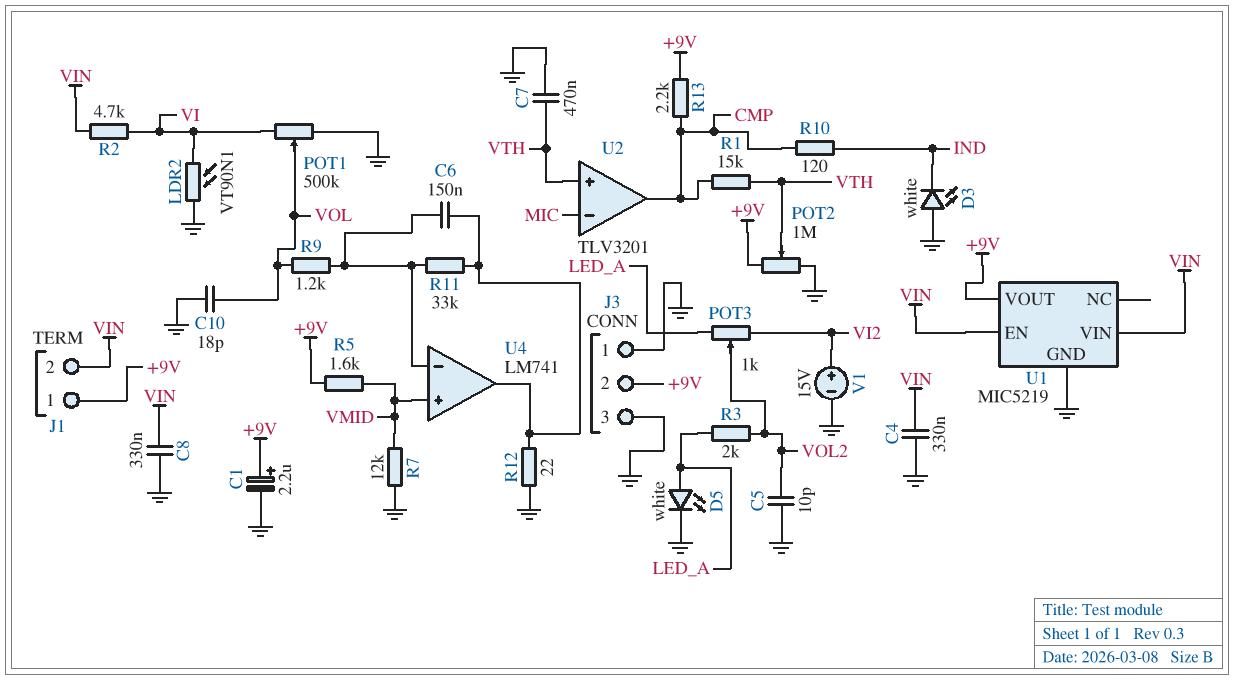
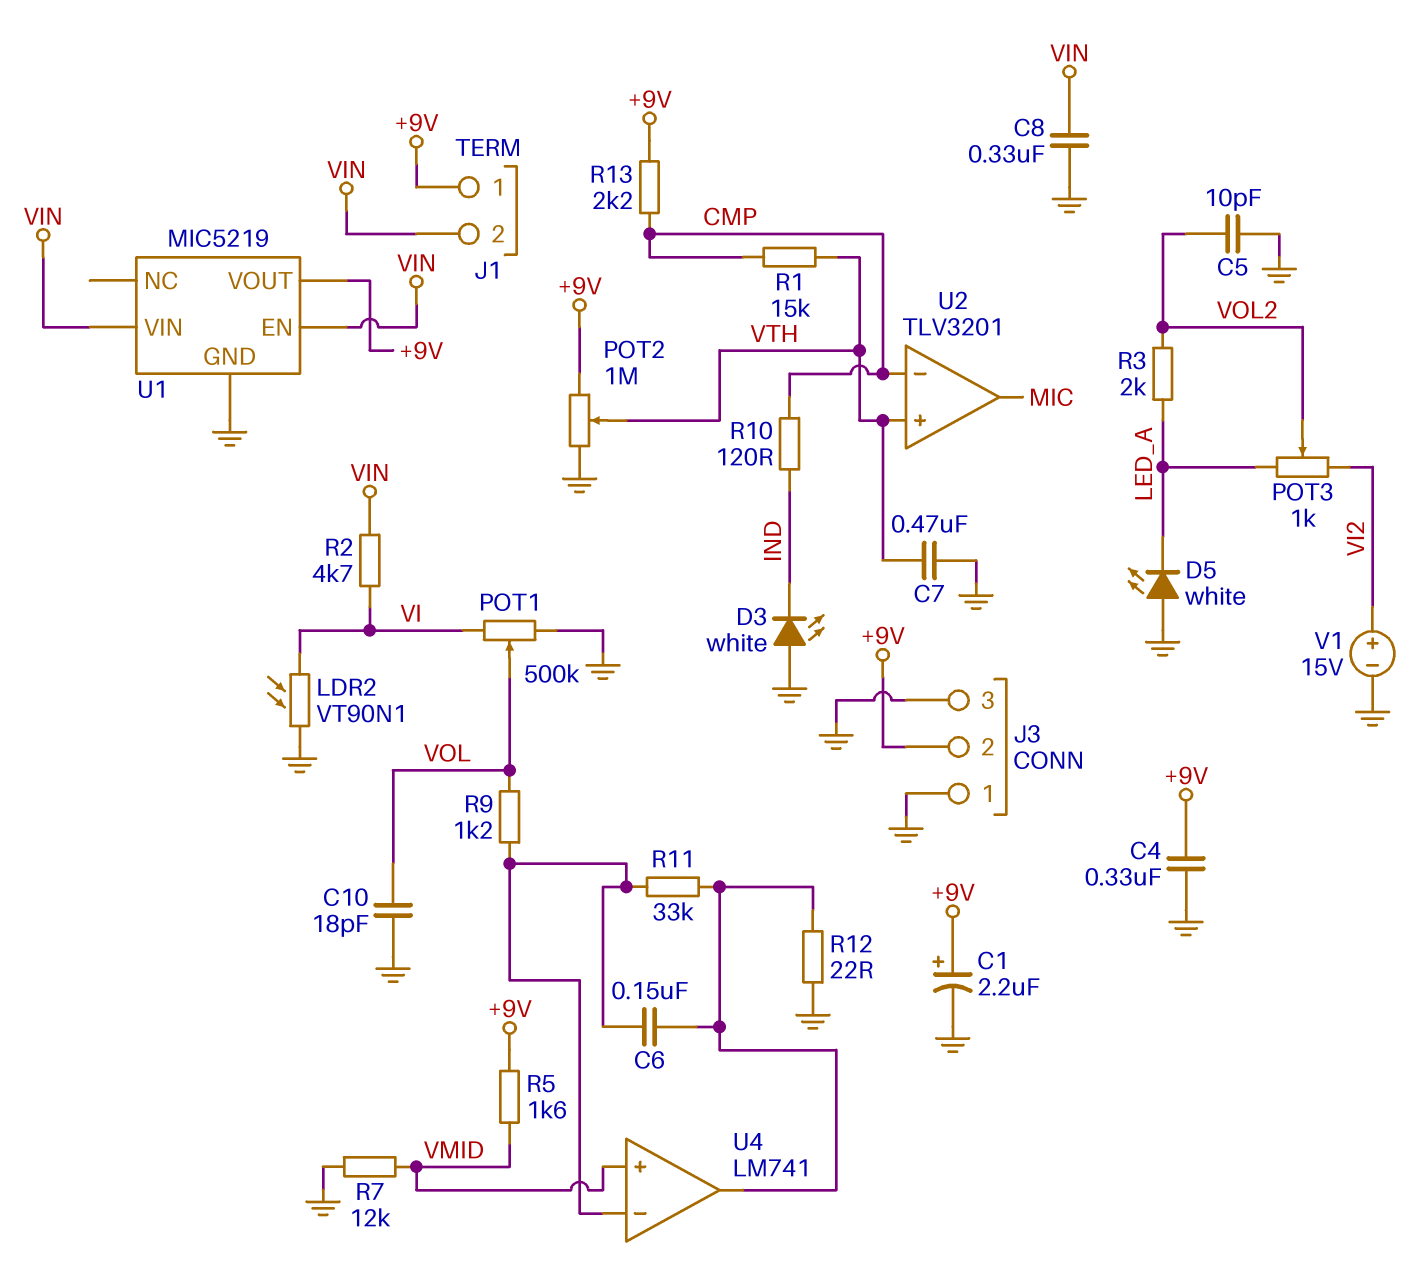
C4: 330nF (GND, VIN) -> 330nF (+9V, GND)
D5: LED white (A LED_A, K GND) -> LED white (A GND, K LED_A)
U2 pin in-: MIC -> CMP
U2 pin out: CMP -> MIC

